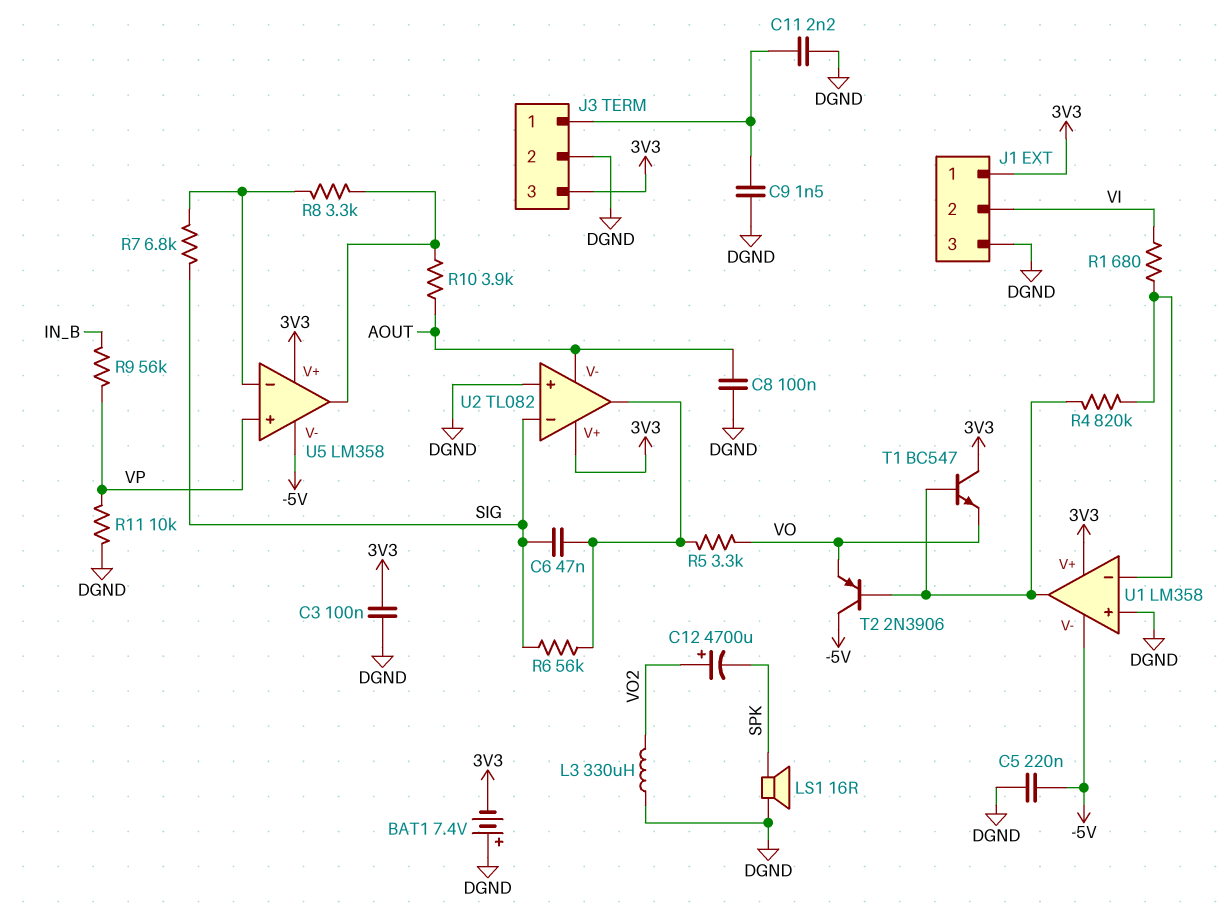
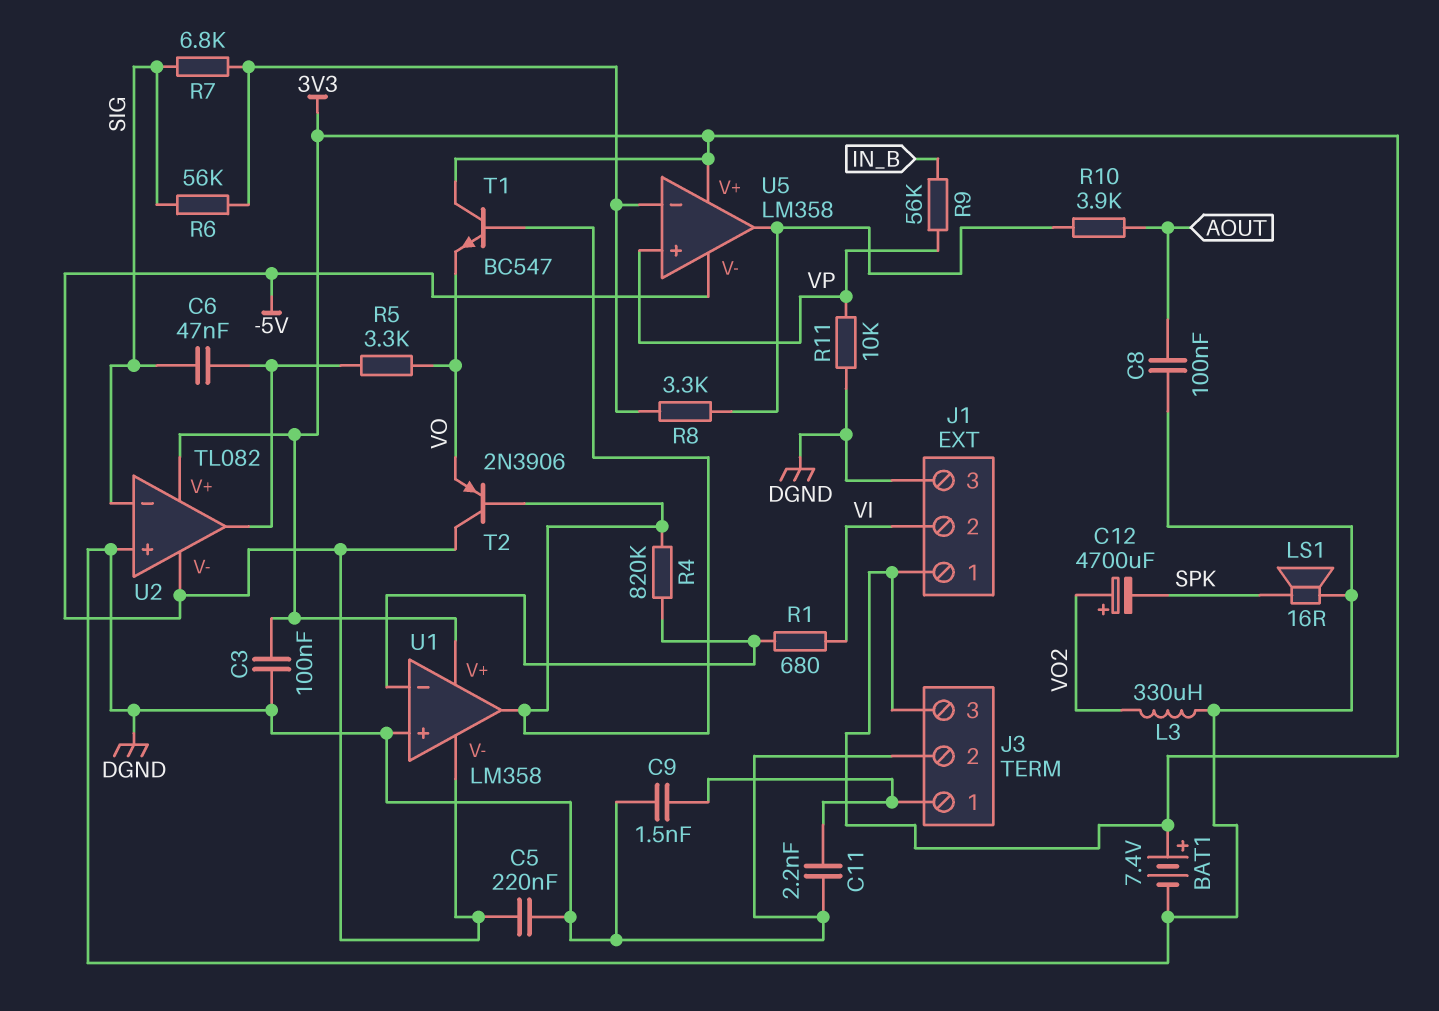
BAT1: 7.4V (plus DGND, minus 3V3) -> 7.4V (plus 3V3, minus DGND)
R6: 56k (SIG, U2/out) -> 56k (SIG, U5/in-)
U2 pin V-: AOUT -> -5V

